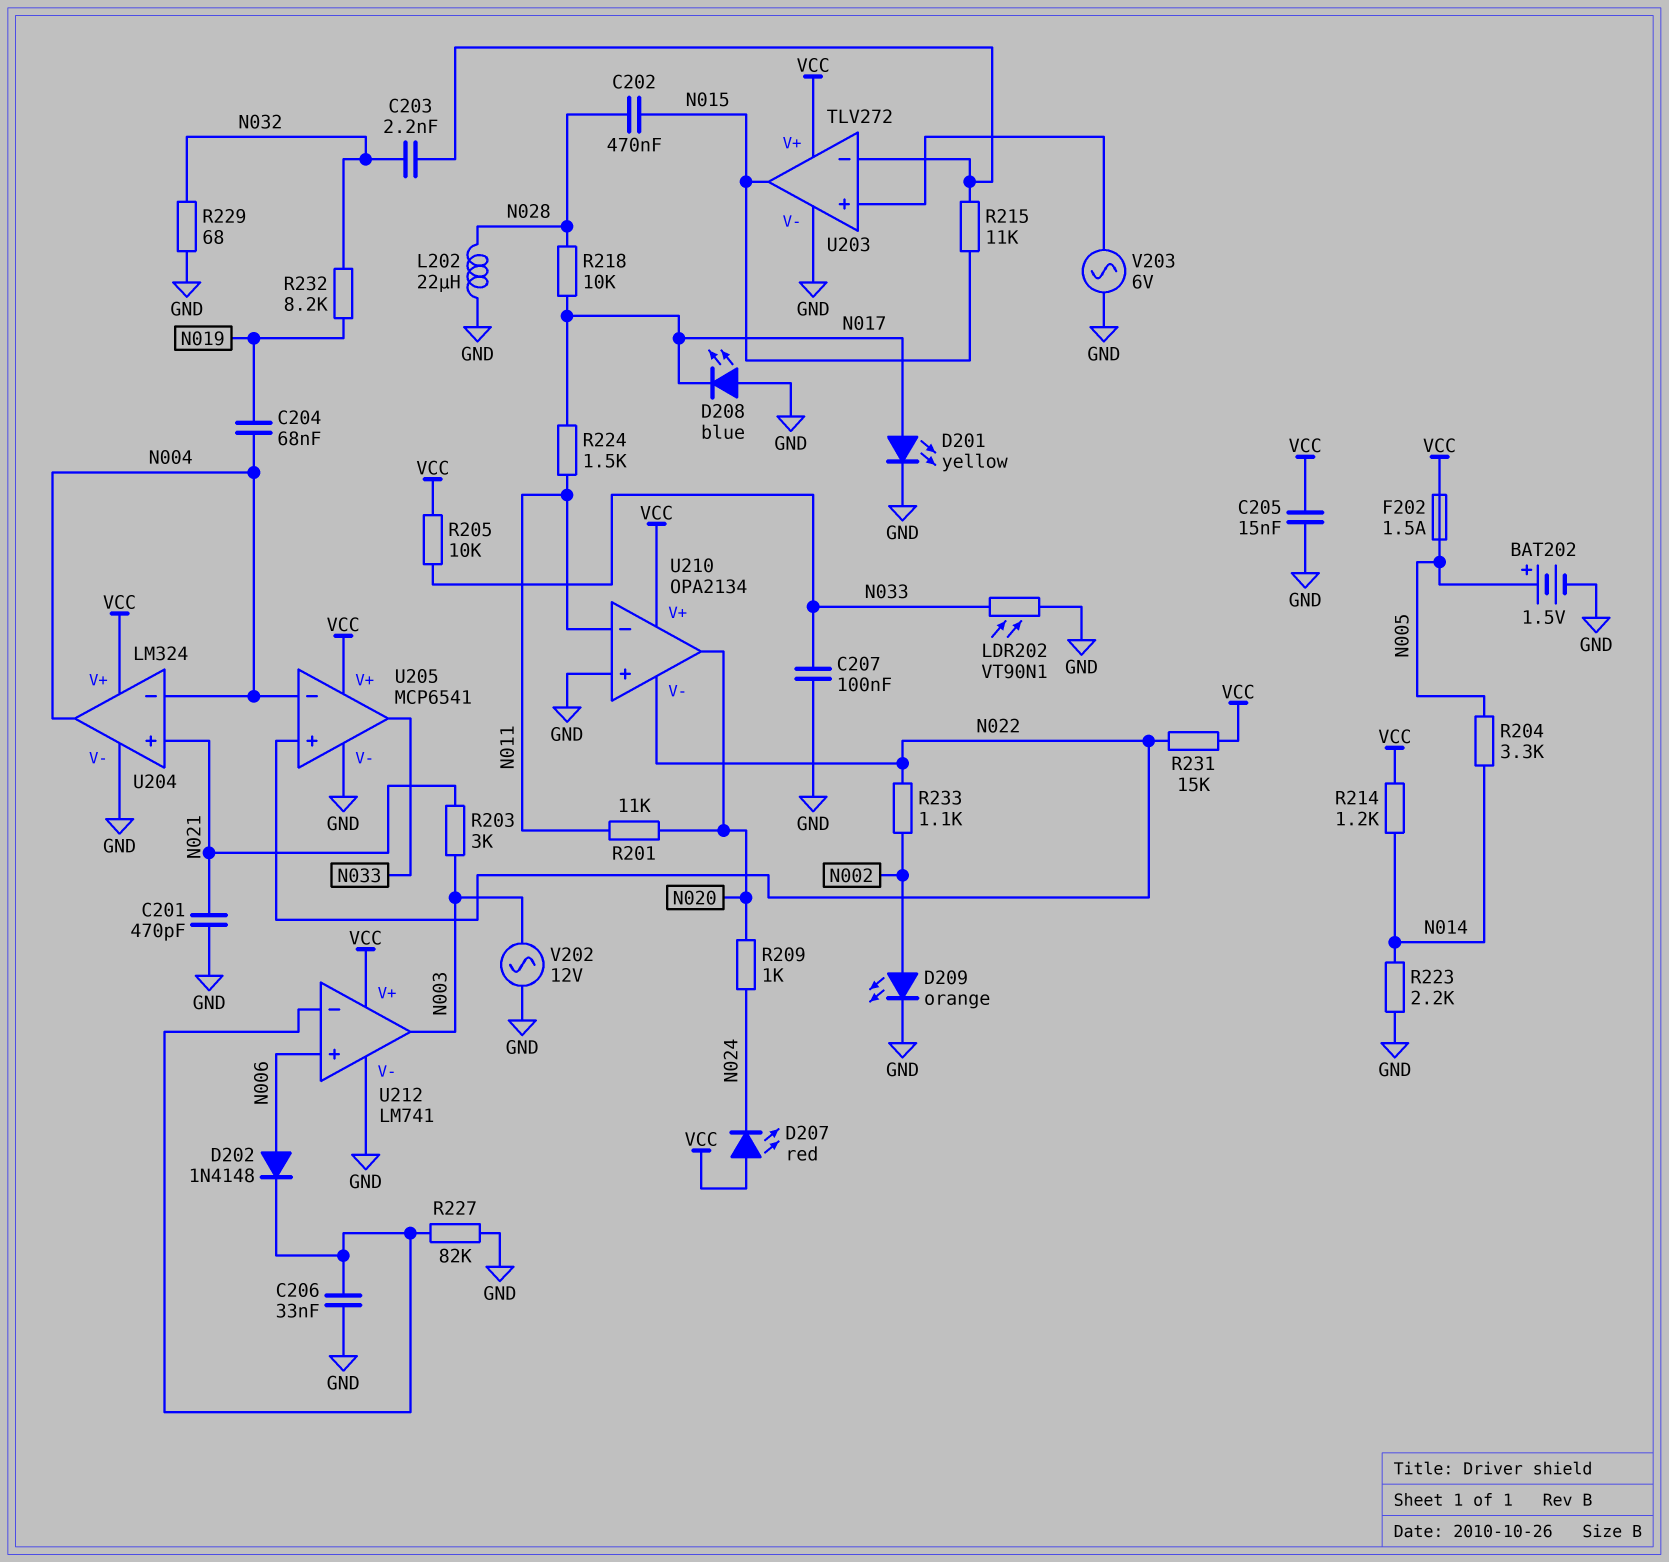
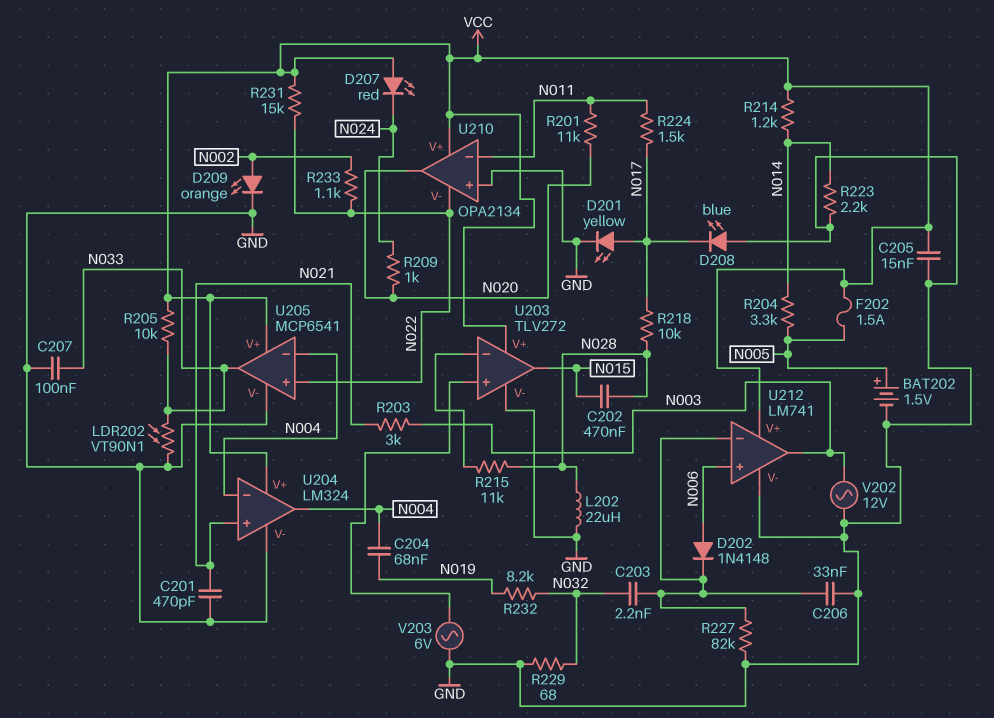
C203: 2.2nF (N032, U203/in-) -> 2.2nF (N032, U212/in-)
R215: 11k (N015, U203/in-) -> 11k (N028, U203/in-)

